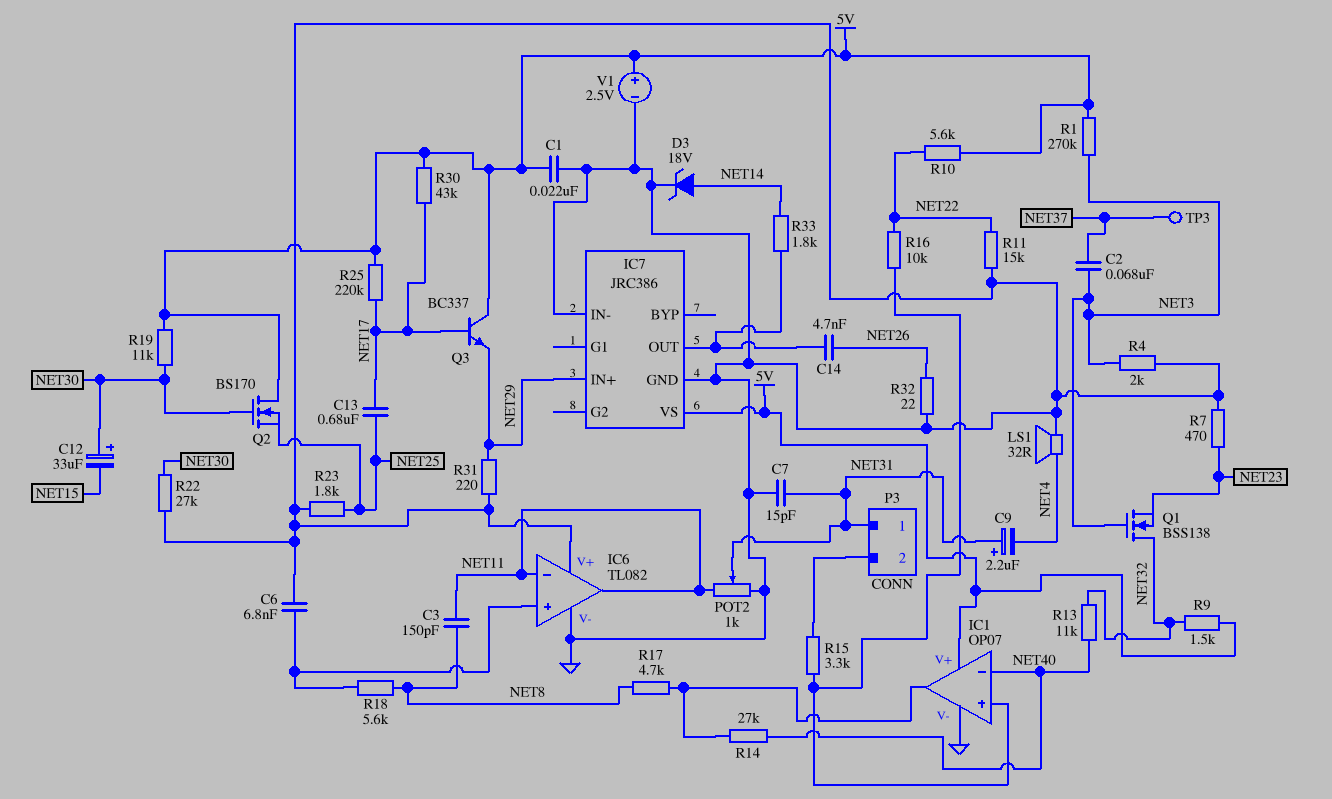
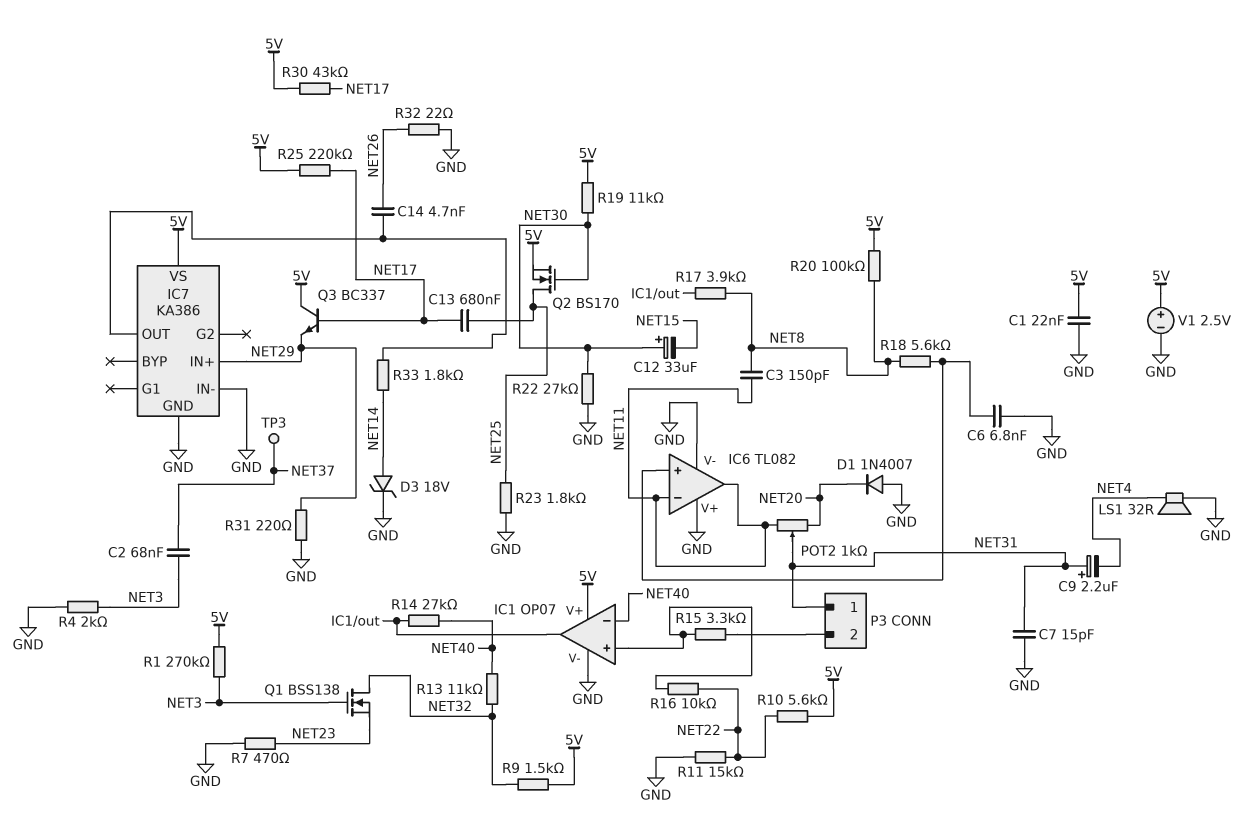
D1: none -> diode 1N4007 (A GND, K NET20)
IC7: JRC386 -> KA386
POT2: 1k (GND, NET11, wiper NET31) -> 1k (NET11, NET20, wiper NET31)
Q2: NMOS BS170 (G NET30, D 5V, S NET25) -> NMOS BS170 (G NET30, D NET25, S 5V)
R17: 4.7k (IC1/out, NET8) -> 3.9k (IC1/out, NET8)
R20: none -> 100k (5V, NET8)

